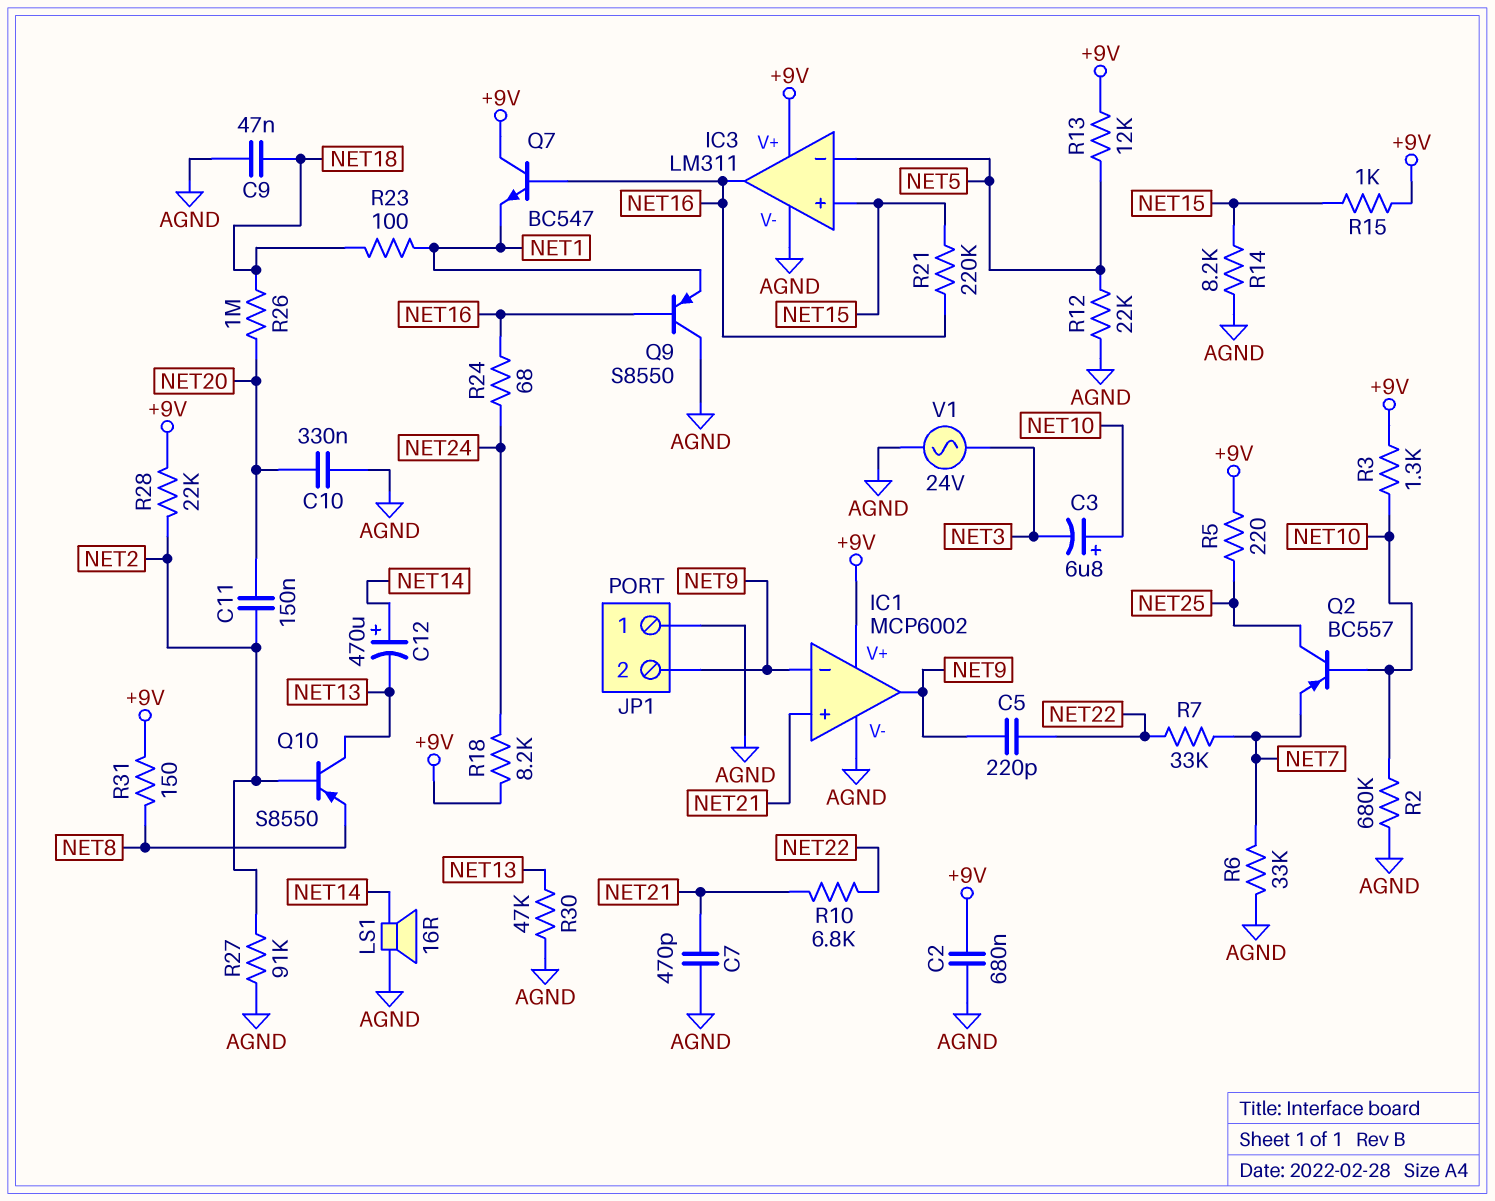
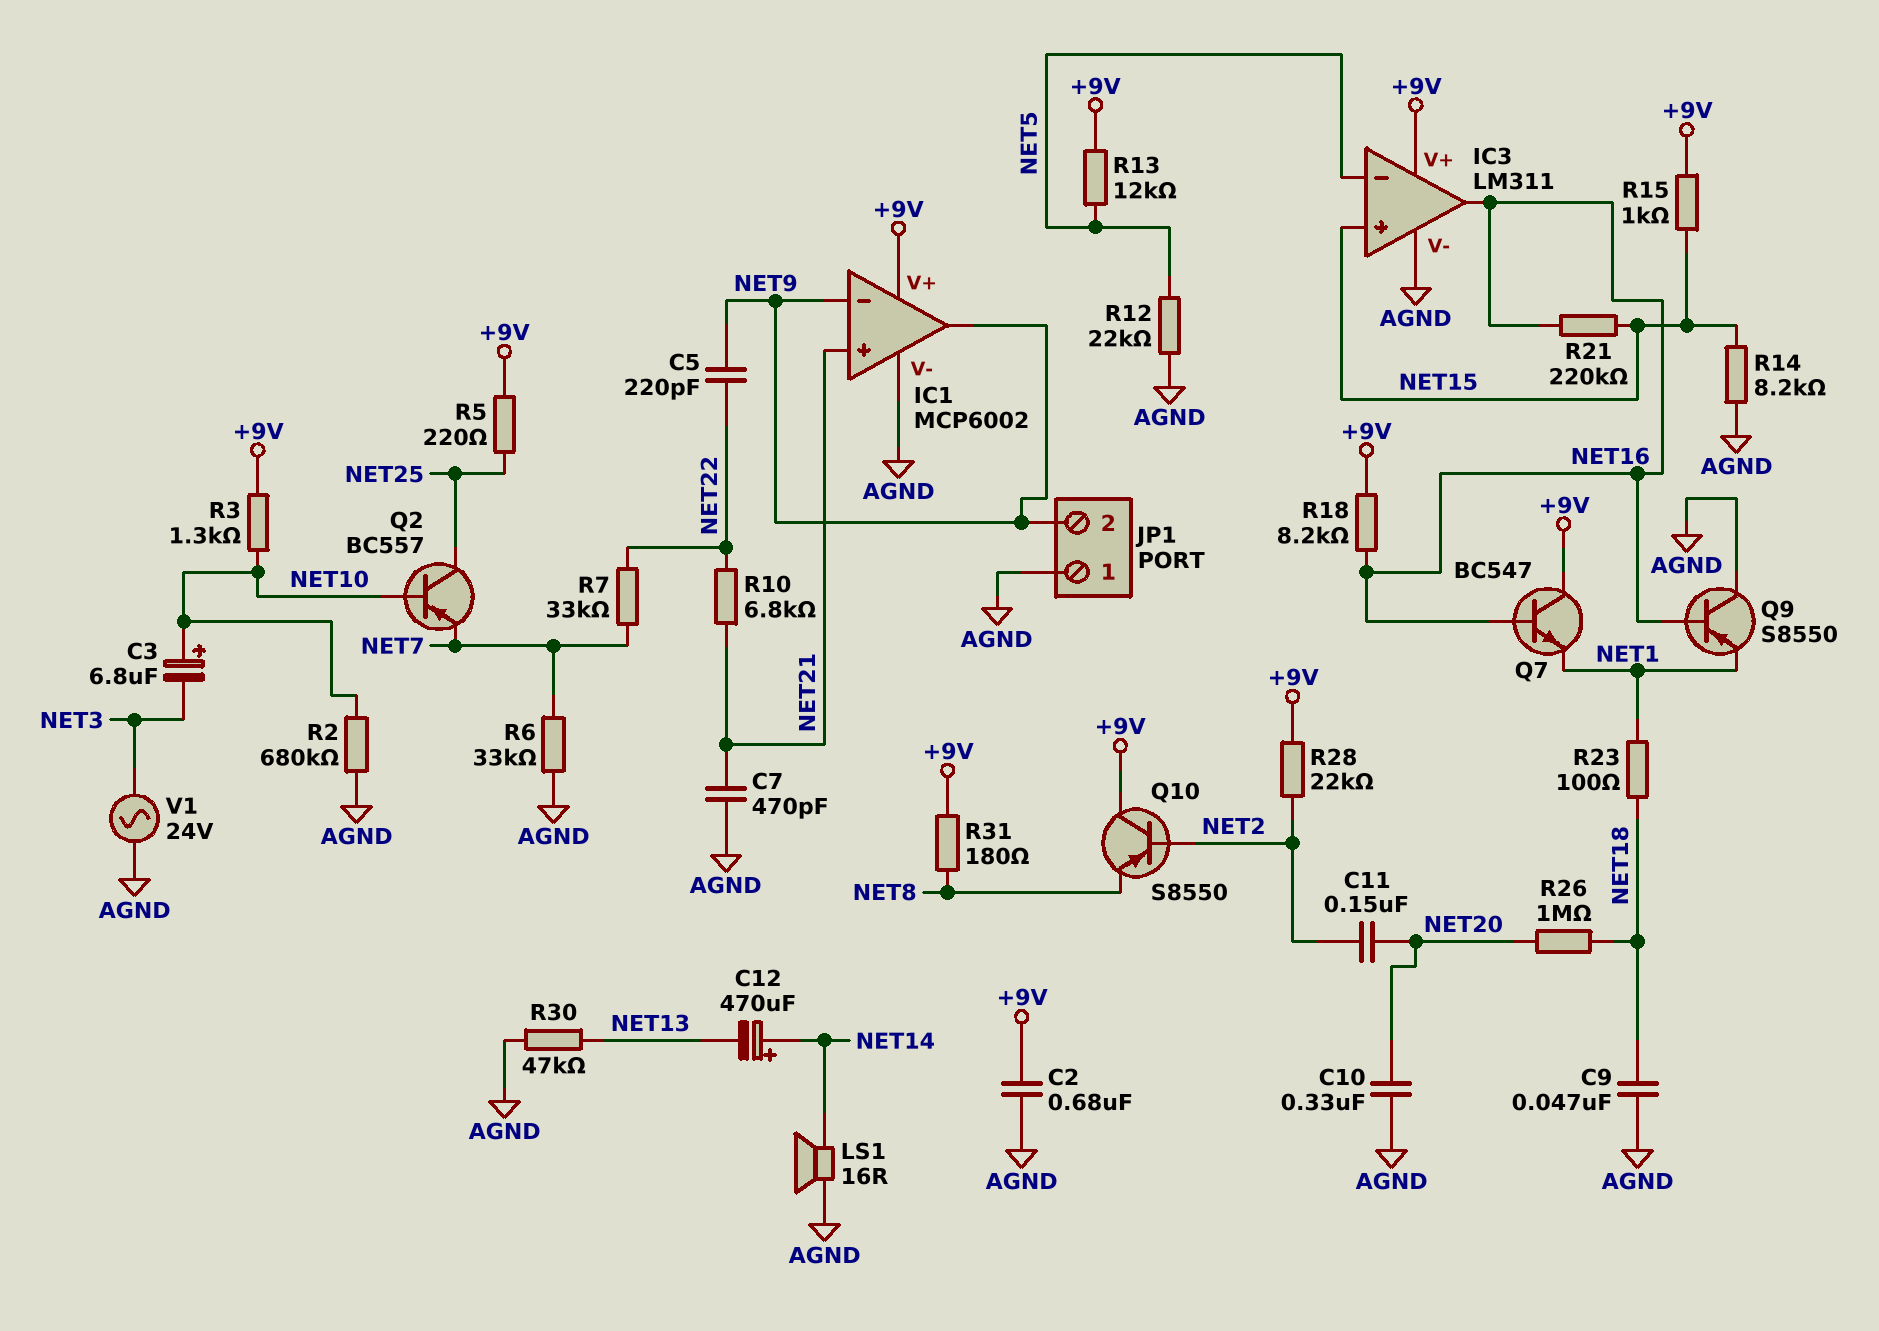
Q10: PNP S8550 (B NET2, C NET13, E NET8) -> PNP S8550 (B NET2, C +9V, E NET8)
R18: 8.2k (+9V, NET24) -> 8.2k (+9V, NET16)
R24: 68 (NET16, NET24) -> none
R27: 91k (AGND, NET2) -> none
R31: 150 (+9V, NET8) -> 180 (+9V, NET8)

